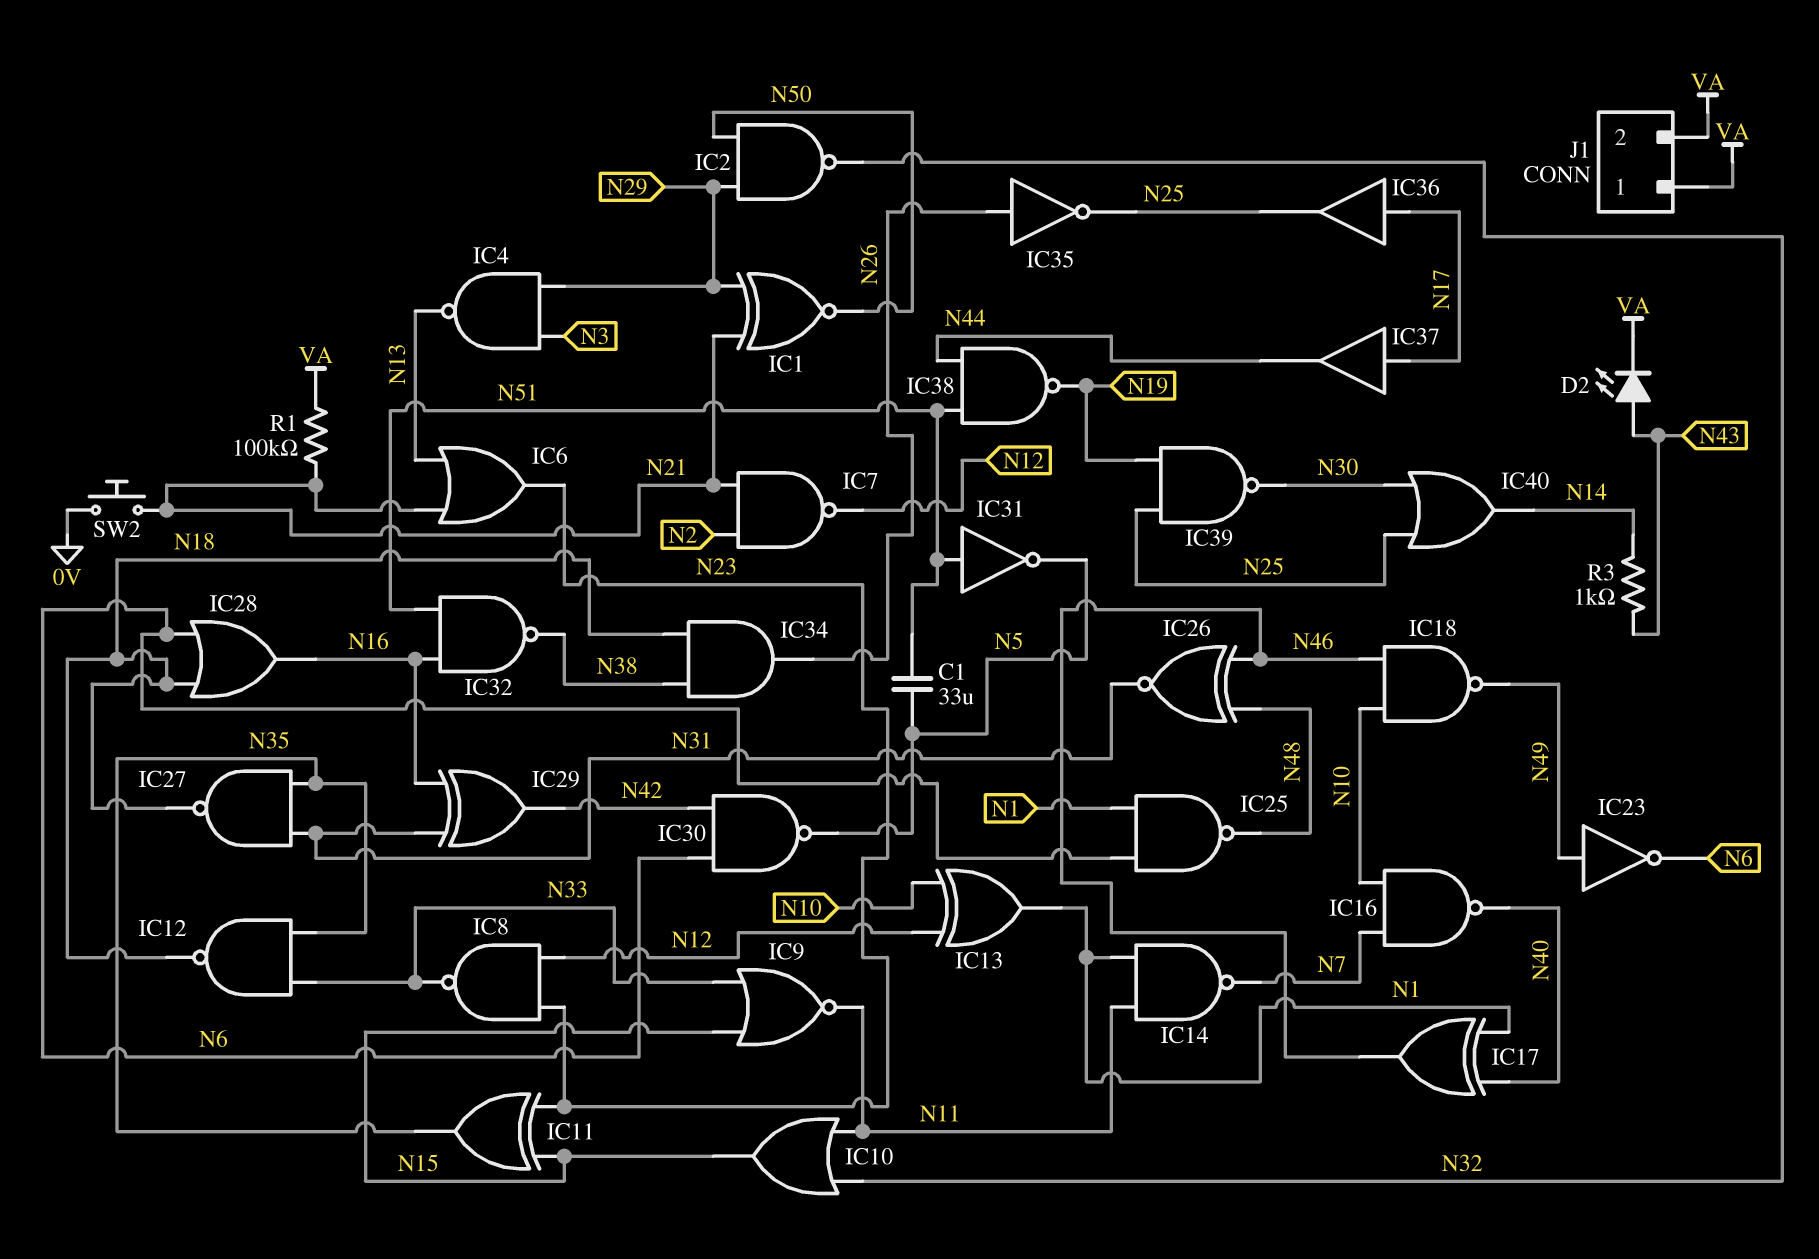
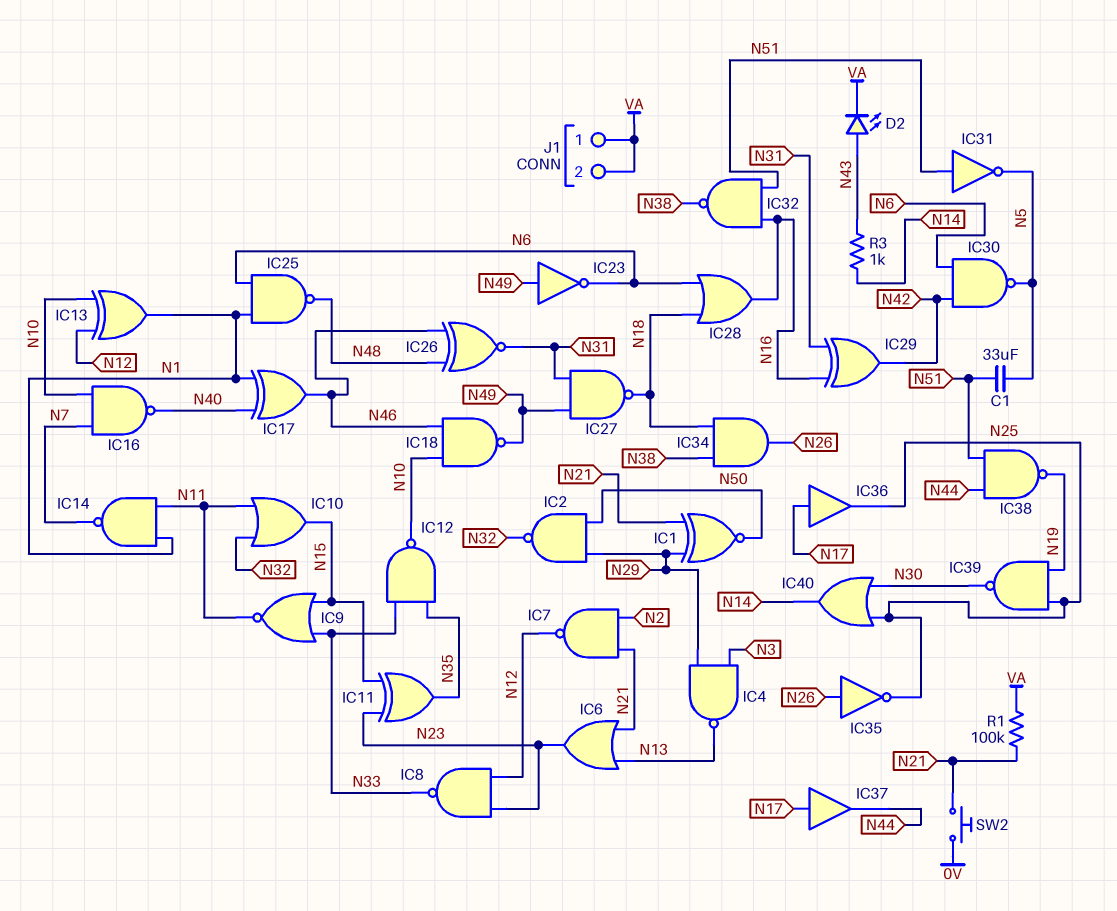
IC12: NAND (in N33, in N35, out N18) -> NAND (in N33, in N35, out N10)
IC27: NAND (in N31, in N35, out N18) -> NAND (in N31, in N49, out N18)

